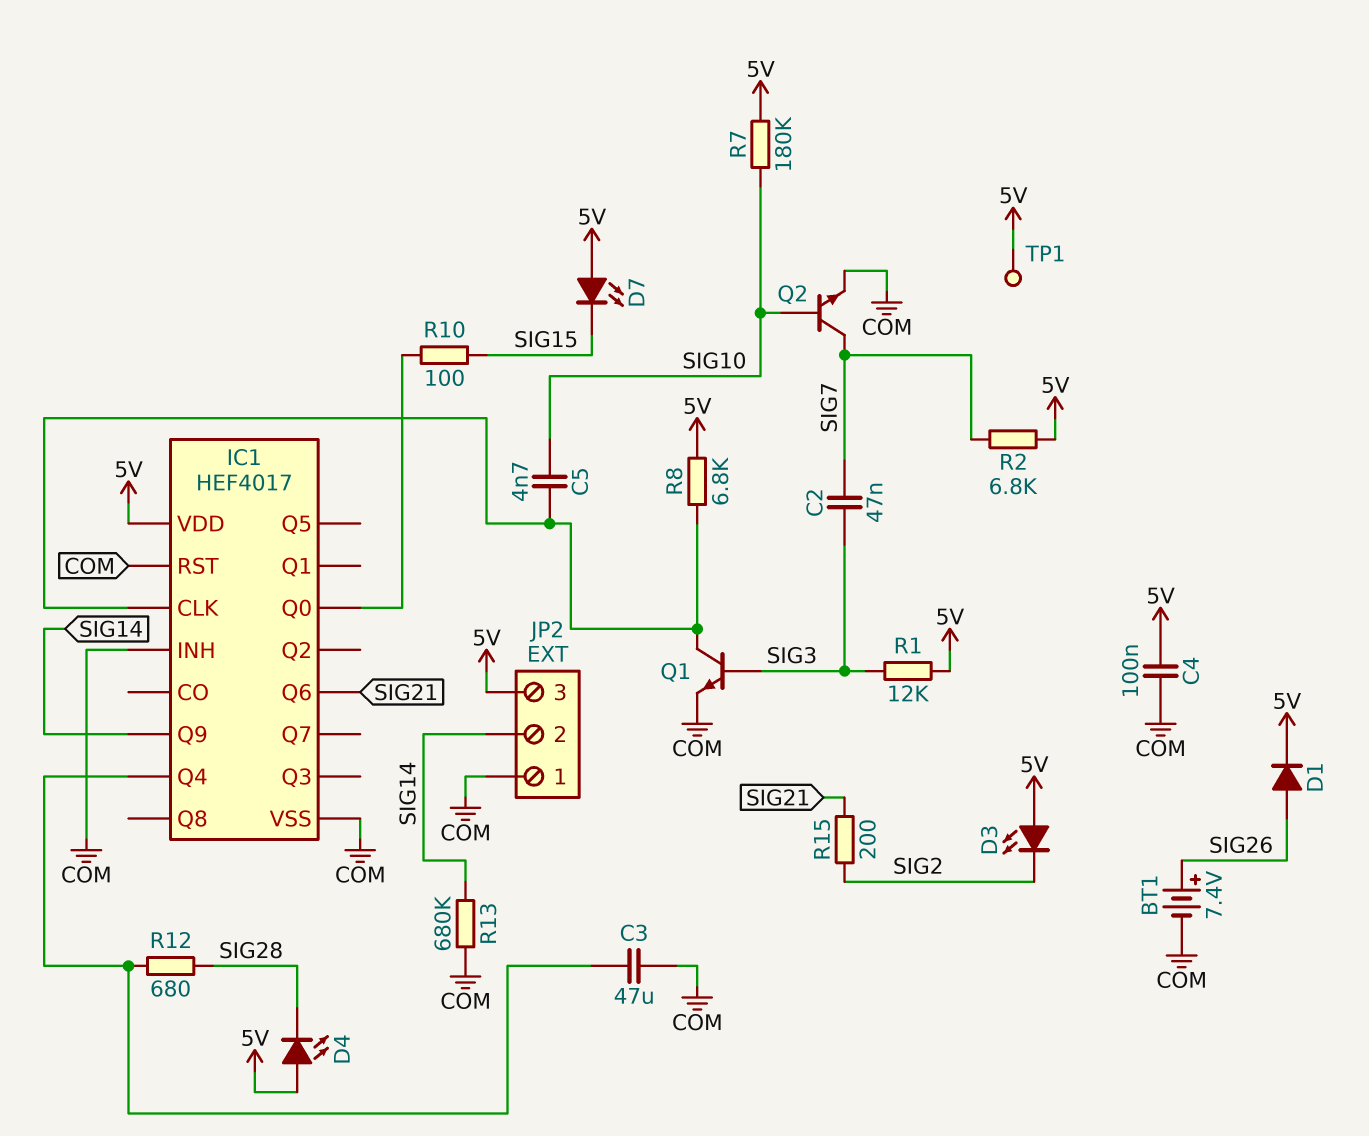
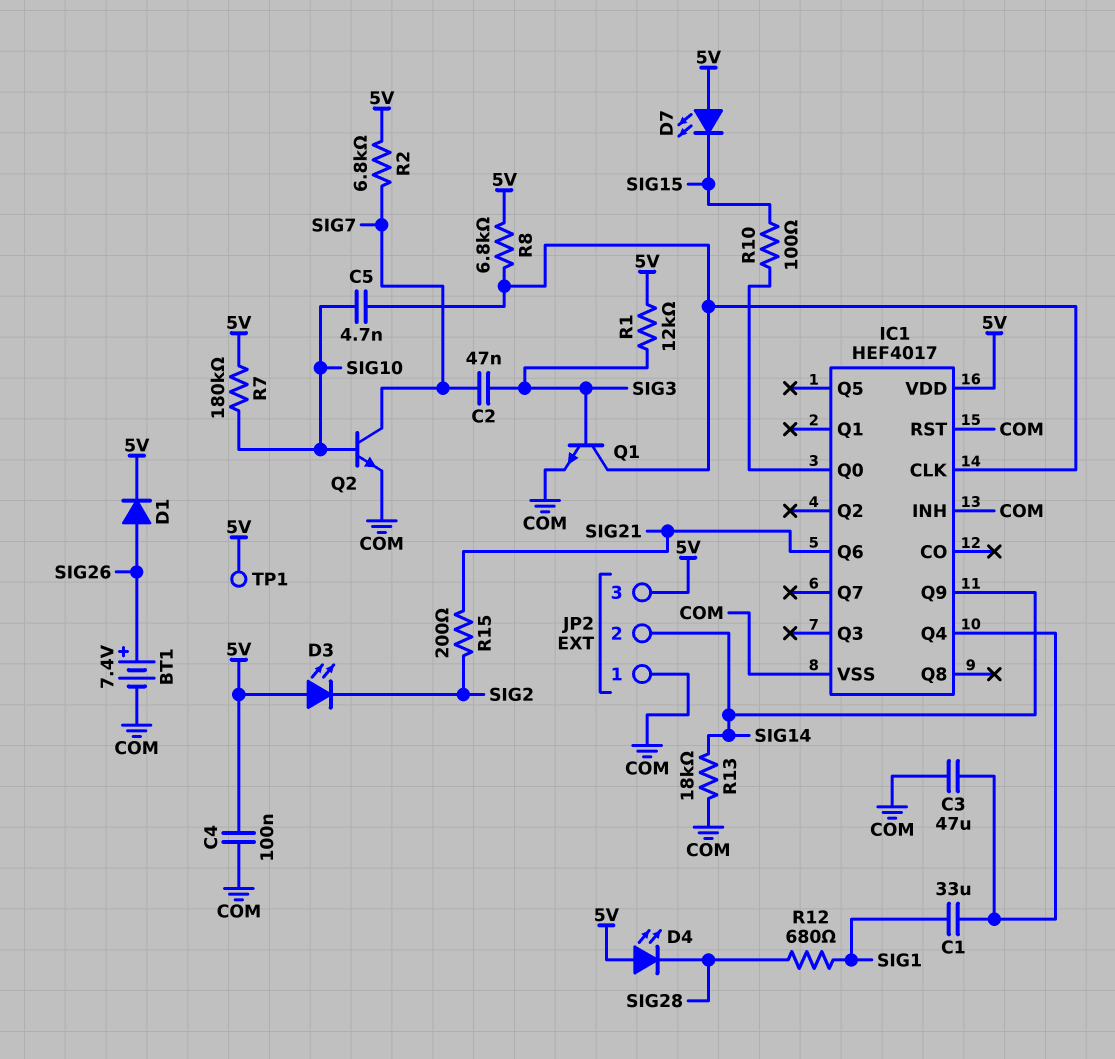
C1: none -> 33uF (IC1/Q4, SIG1)
R12: 680 (IC1/Q4, SIG28) -> 680 (SIG1, SIG28)
R13: 680k (COM, SIG14) -> 18k (COM, SIG14)

